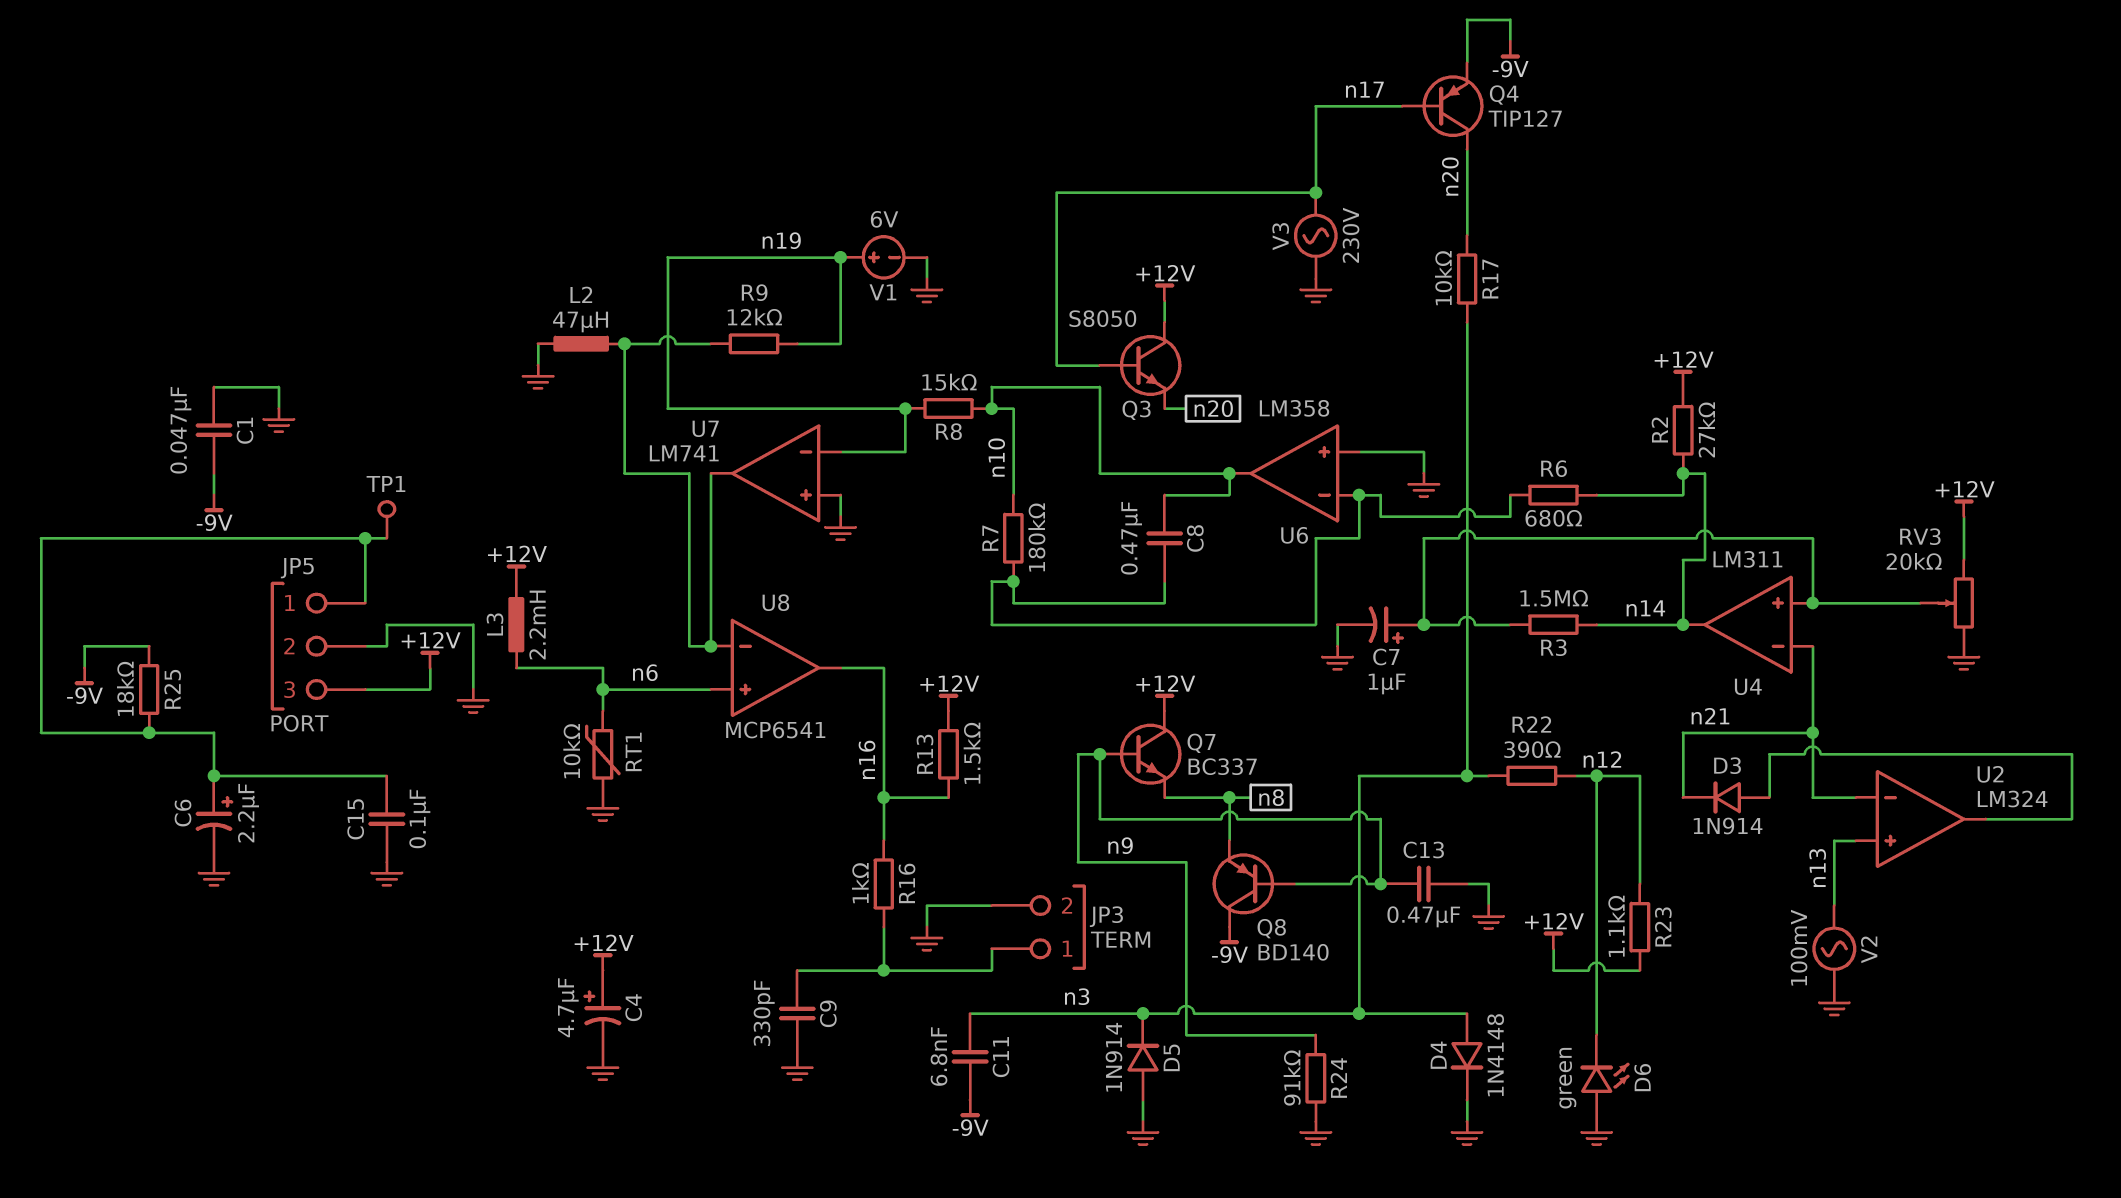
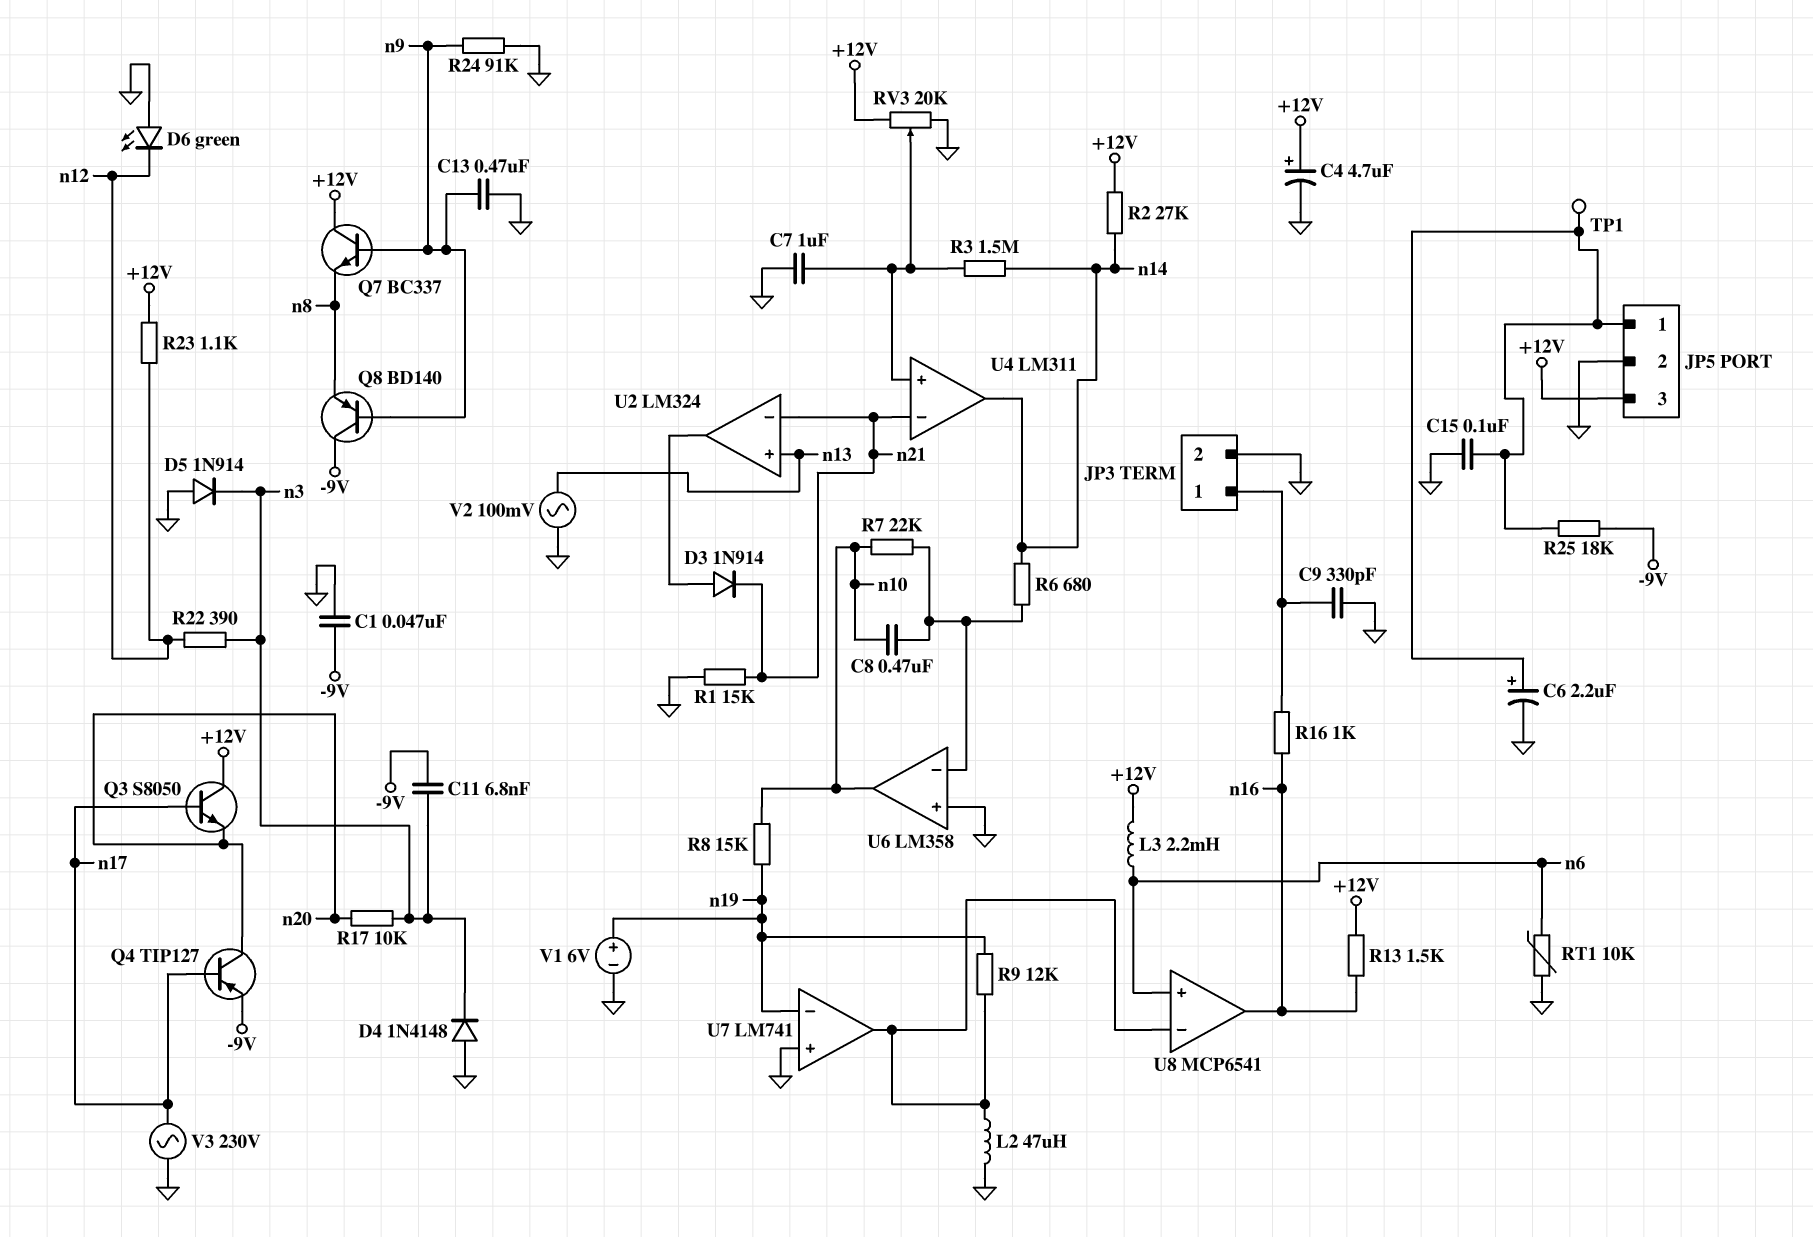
C7: 1uF (plus U4/in+, minus GND) -> 1uF (GND, U4/in+)
D4: diode 1N4148 (A n3, K GND) -> diode 1N4148 (A GND, K n3)
R1: none -> 15k (GND, n21)
R7: 180k (U6/in-, n10) -> 22k (U6/in-, n10)

